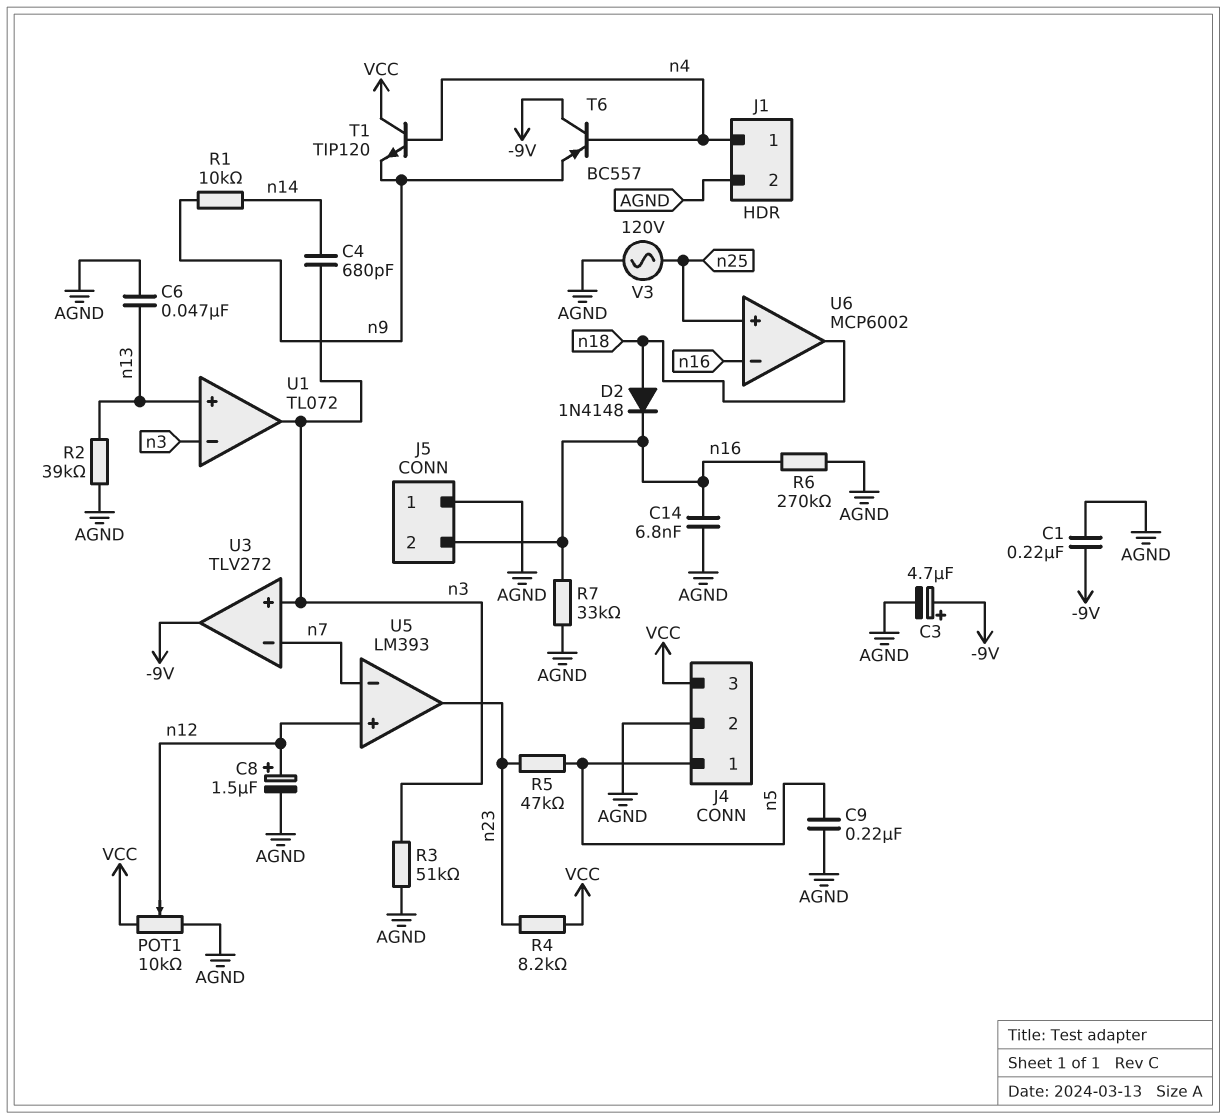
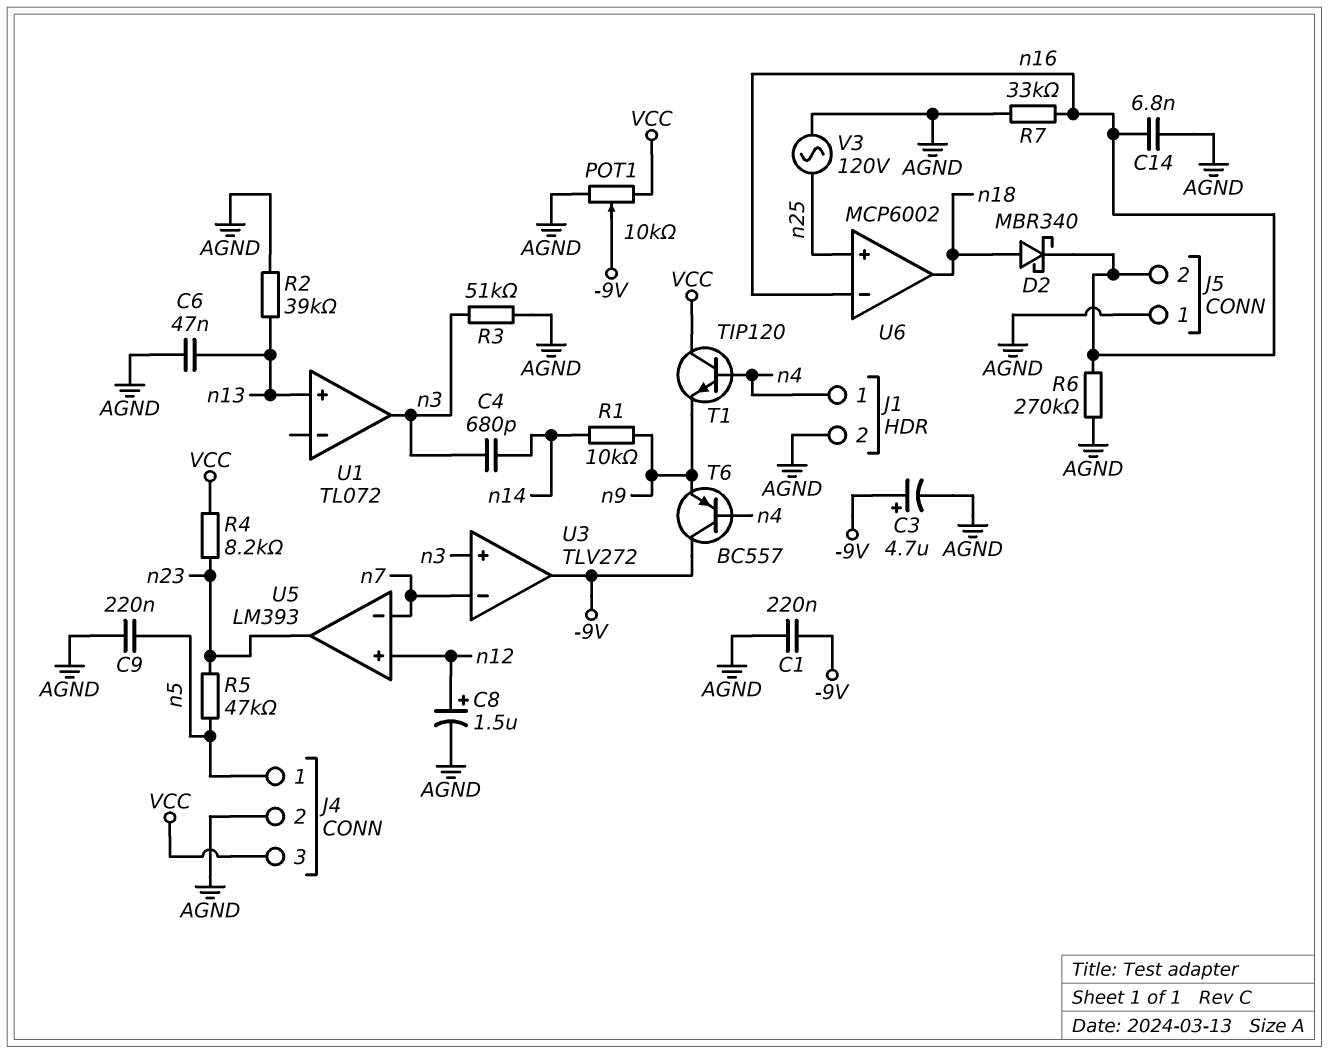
D2: diode 1N4148 (A n18, K n16) -> schottky MBR340 (A n18, K n16)
POT1: 10k (AGND, VCC, wiper n12) -> 10k (AGND, VCC, wiper -9V)
U1 pin in-: n3 -> none

